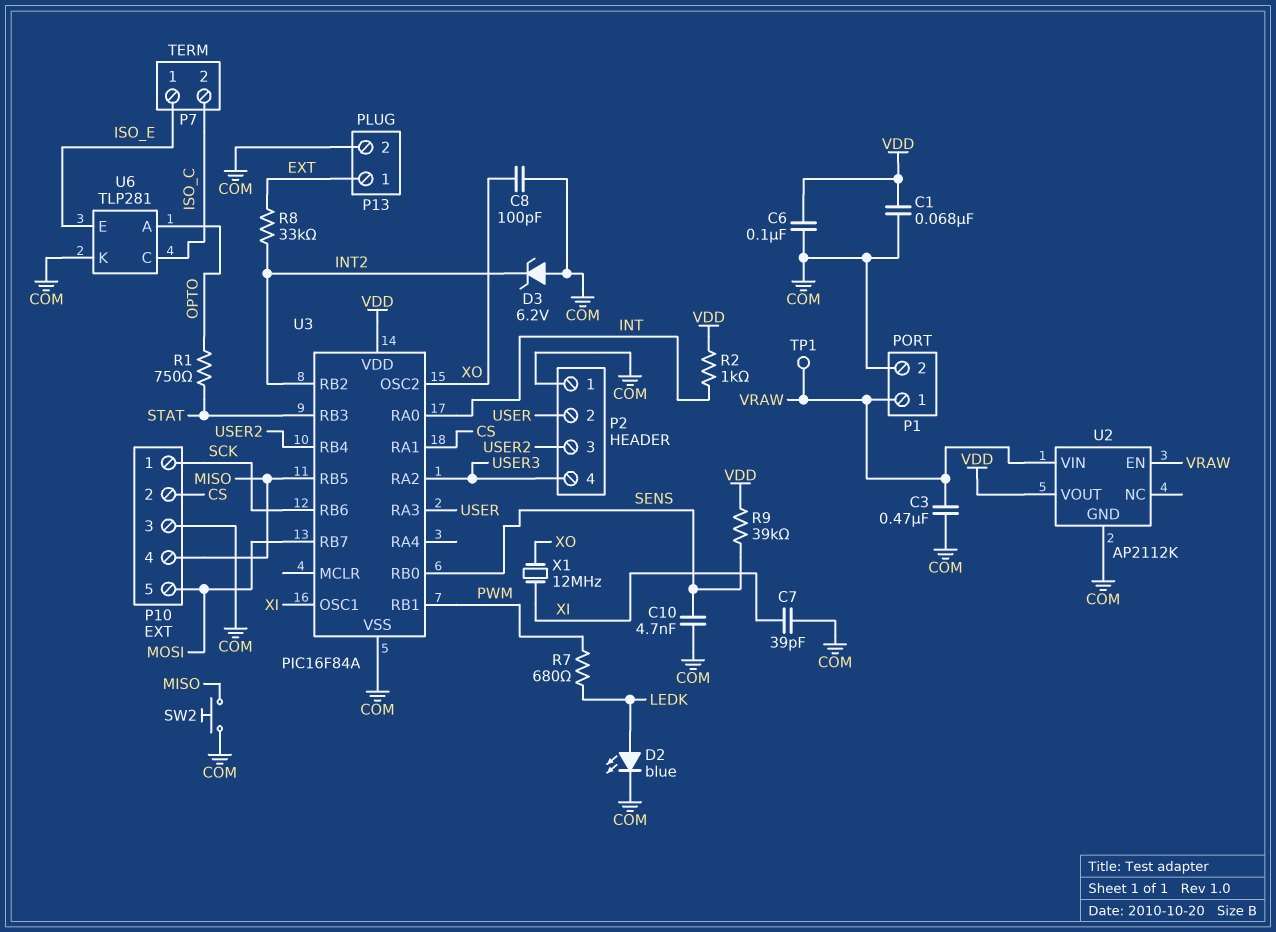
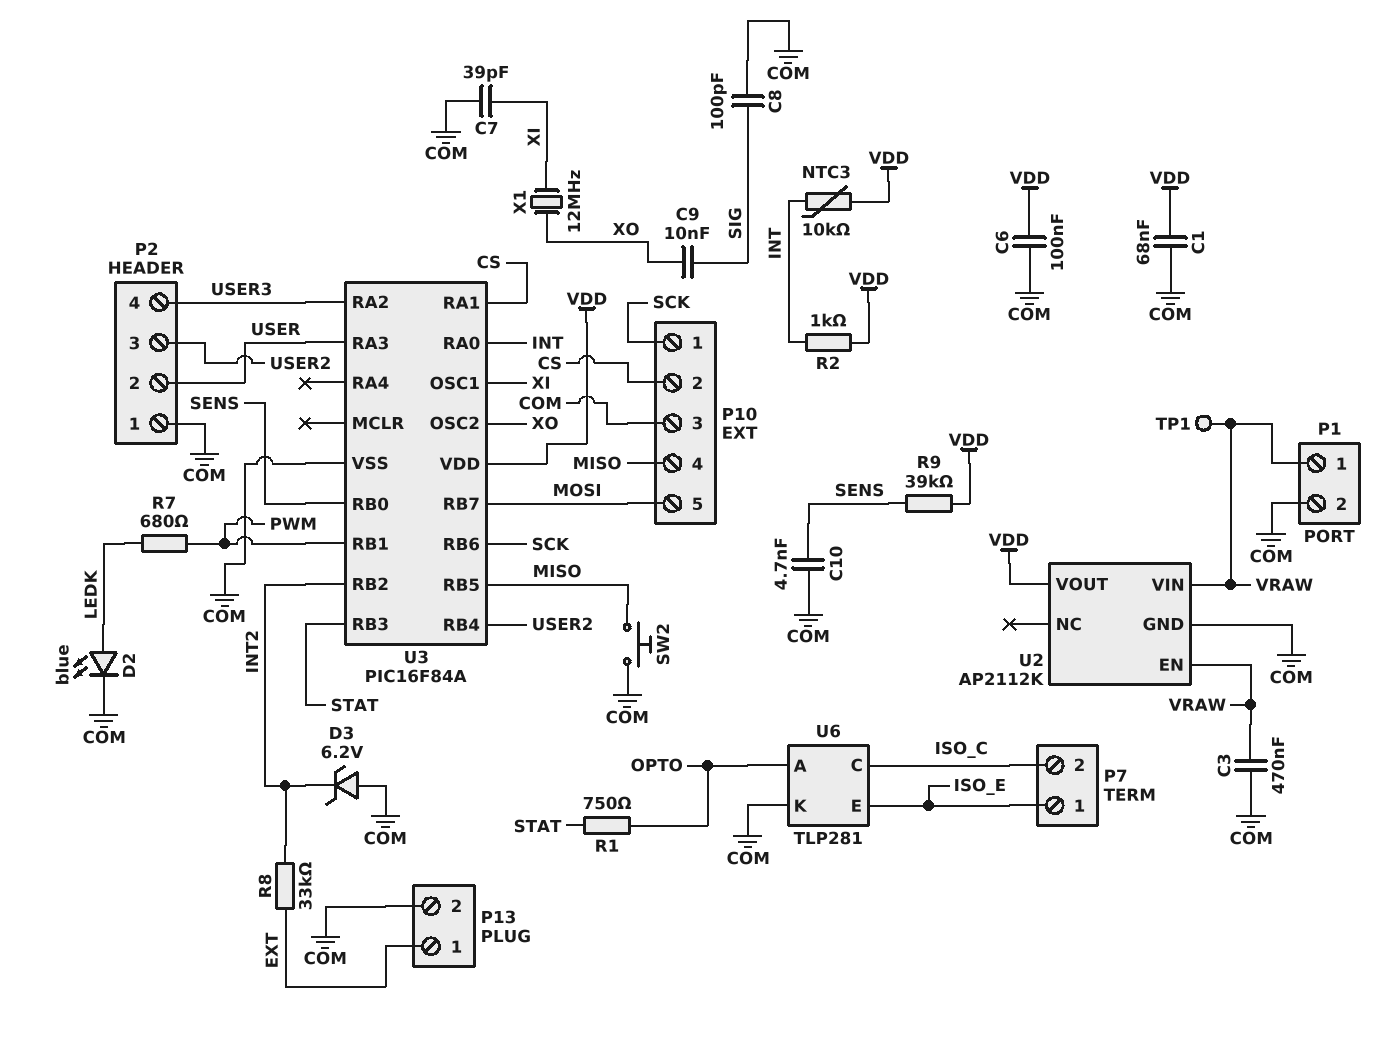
C8: 100pF (COM, XO) -> 100pF (COM, SIG)
C9: none -> 10nF (SIG, XO)
NTC3: none -> 10k (INT, VDD)

